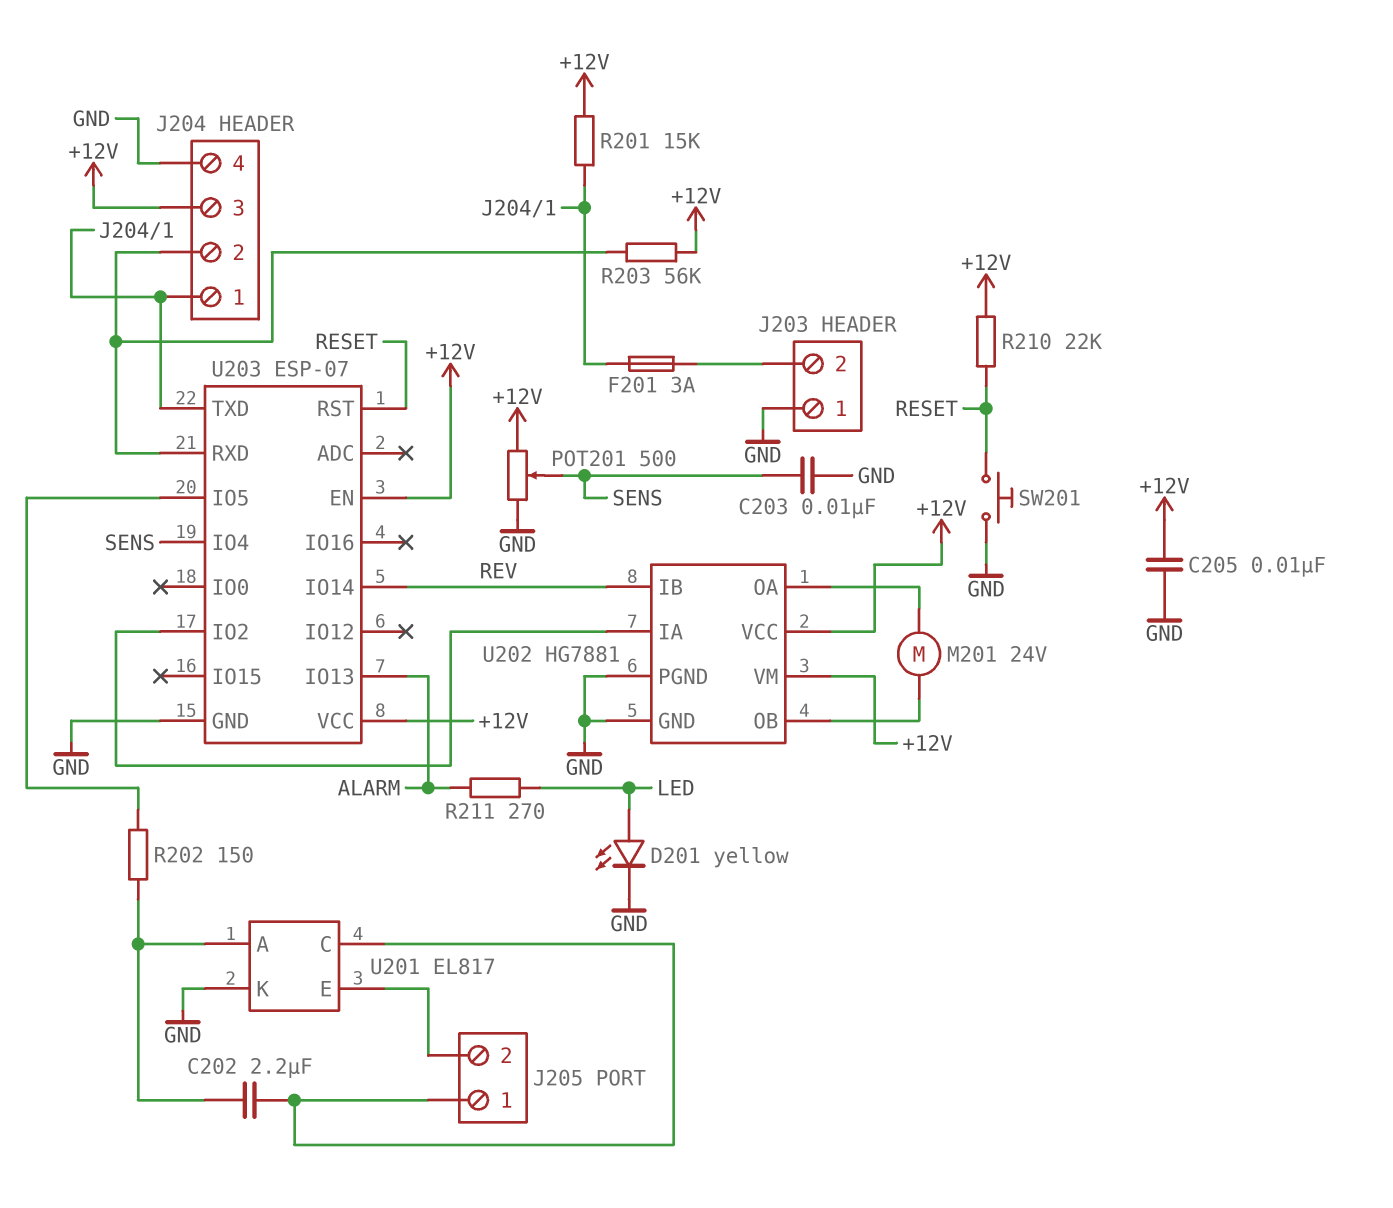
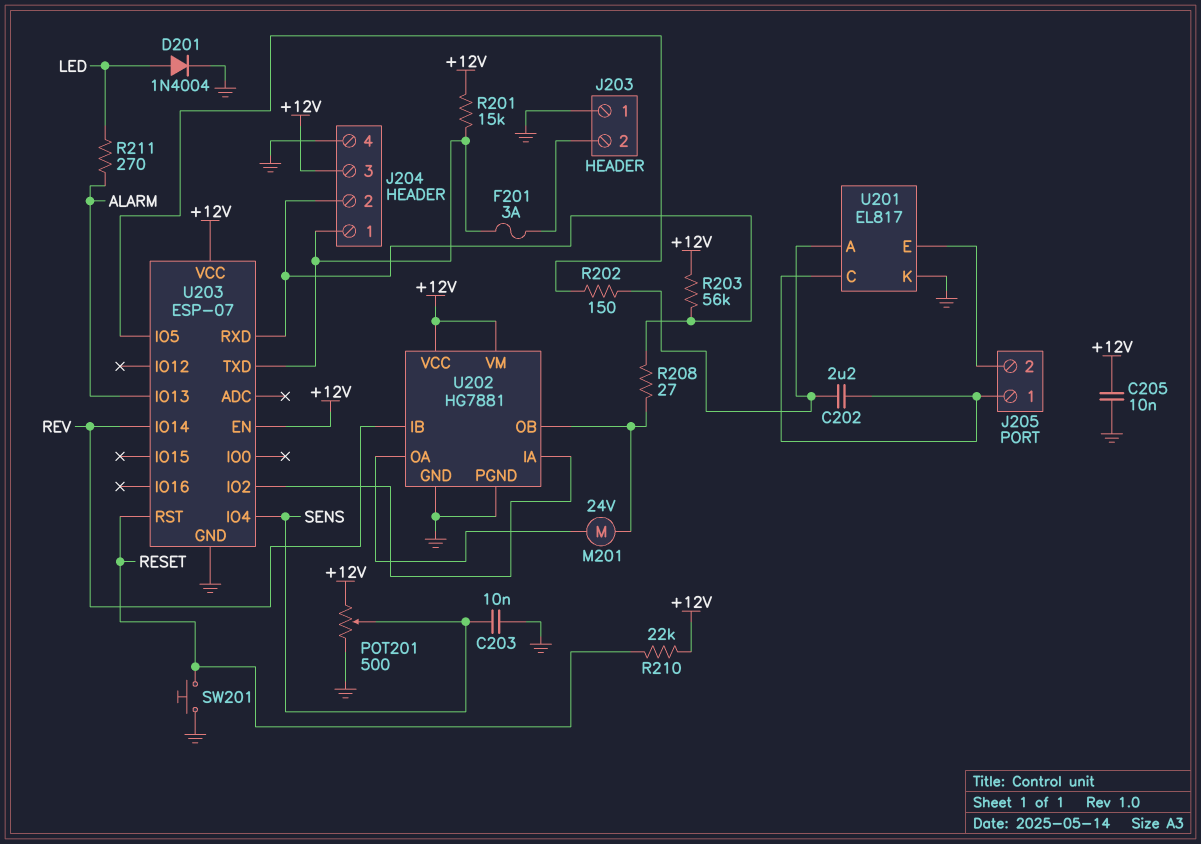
D201: LED yellow (A LED, K GND) -> diode 1N4004 (A LED, K GND)
R208: none -> 27 (J204/2, U202/OB)

